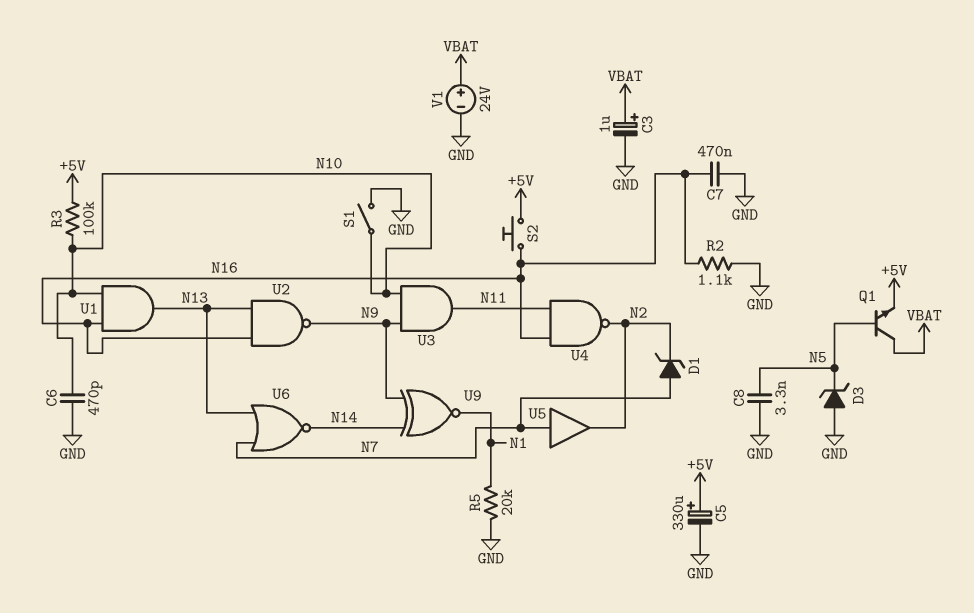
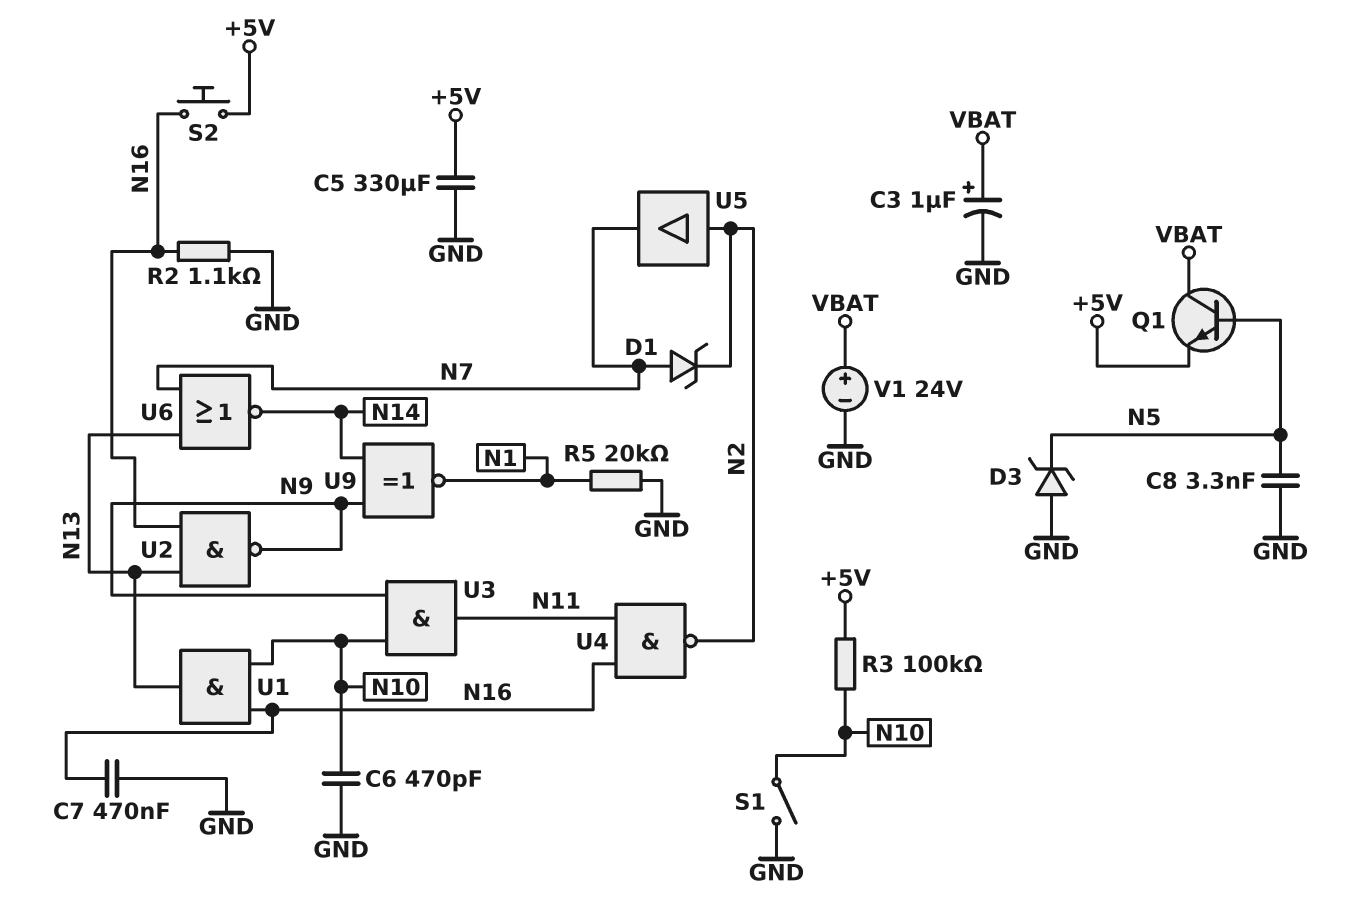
C5: 330uF (plus +5V, minus GND) -> 330uF (+5V, GND)
U5: buffer (in N7, out N2) -> buffer (in N2, out N7)

